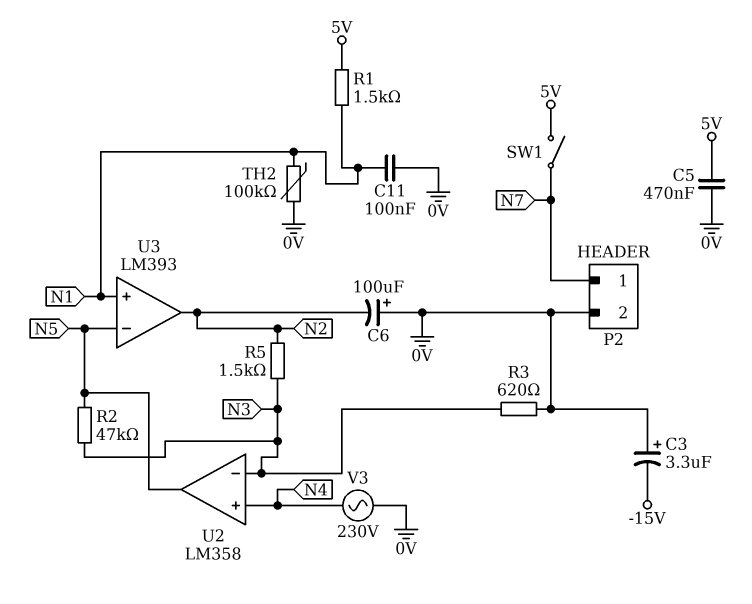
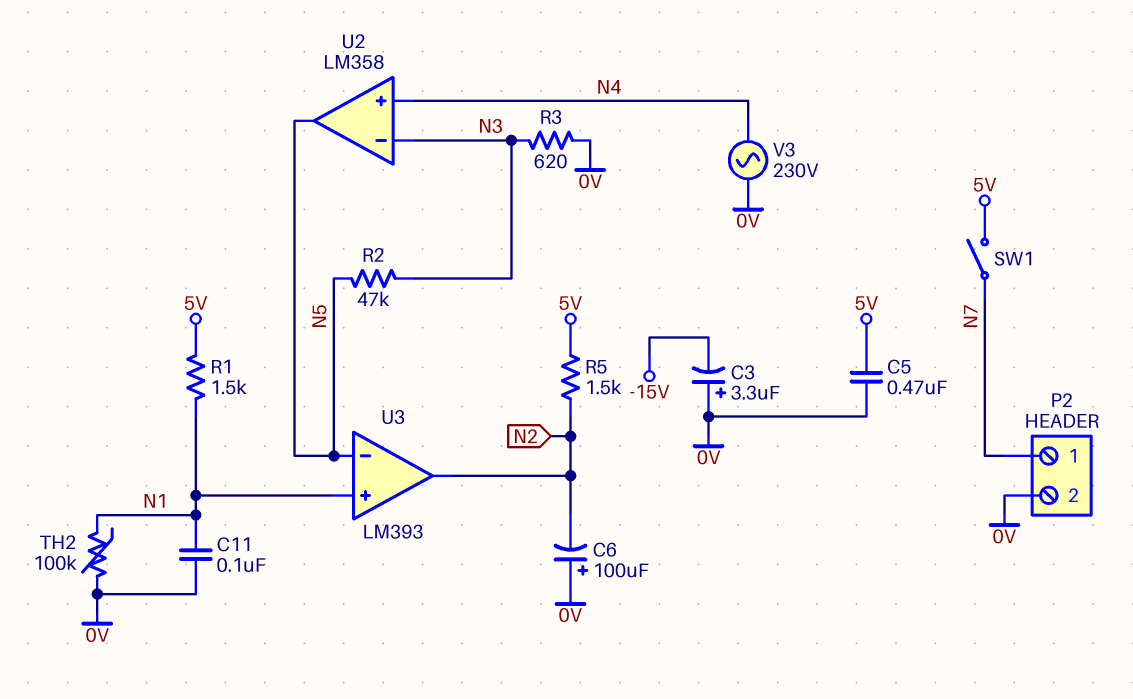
R5: 1.5k (N2, N3) -> 1.5k (5V, N2)

